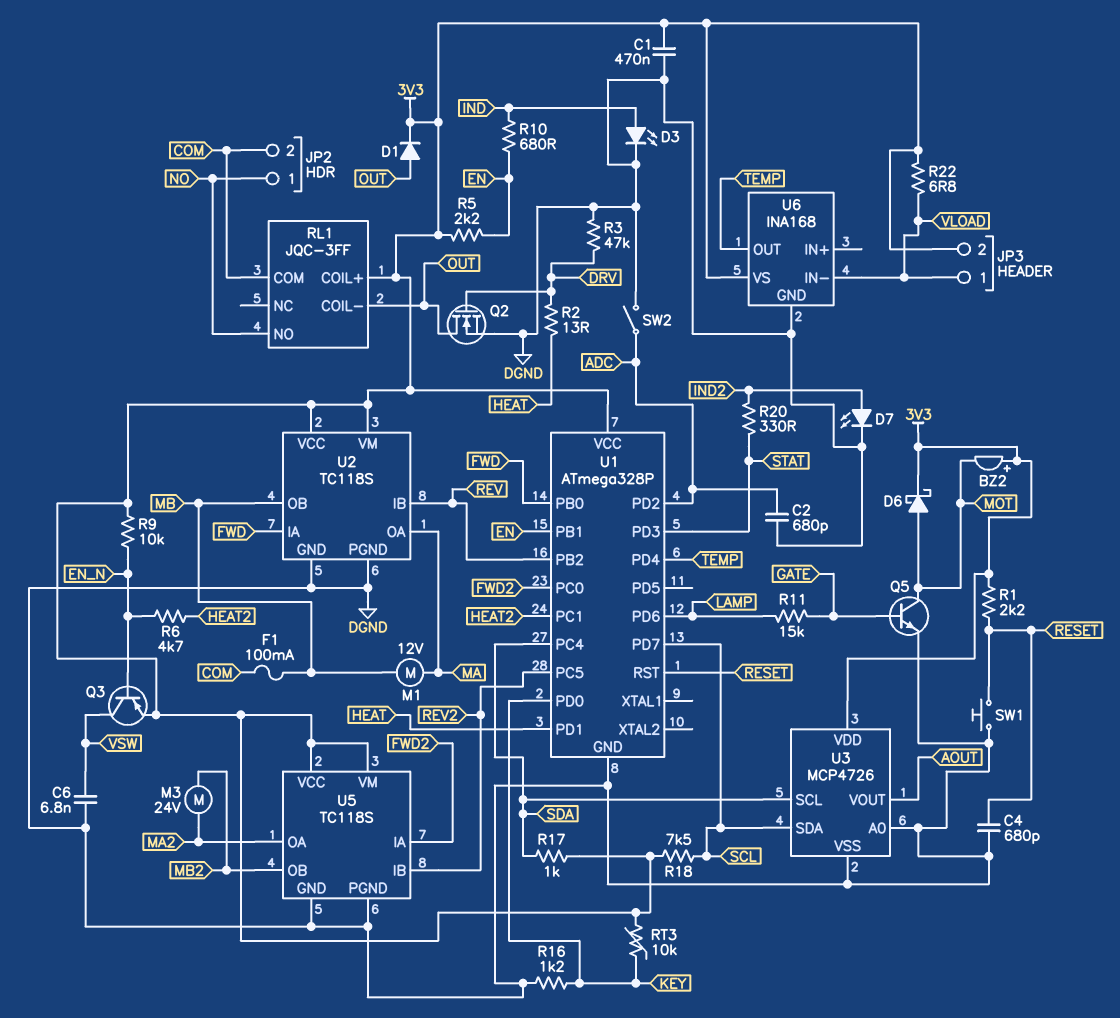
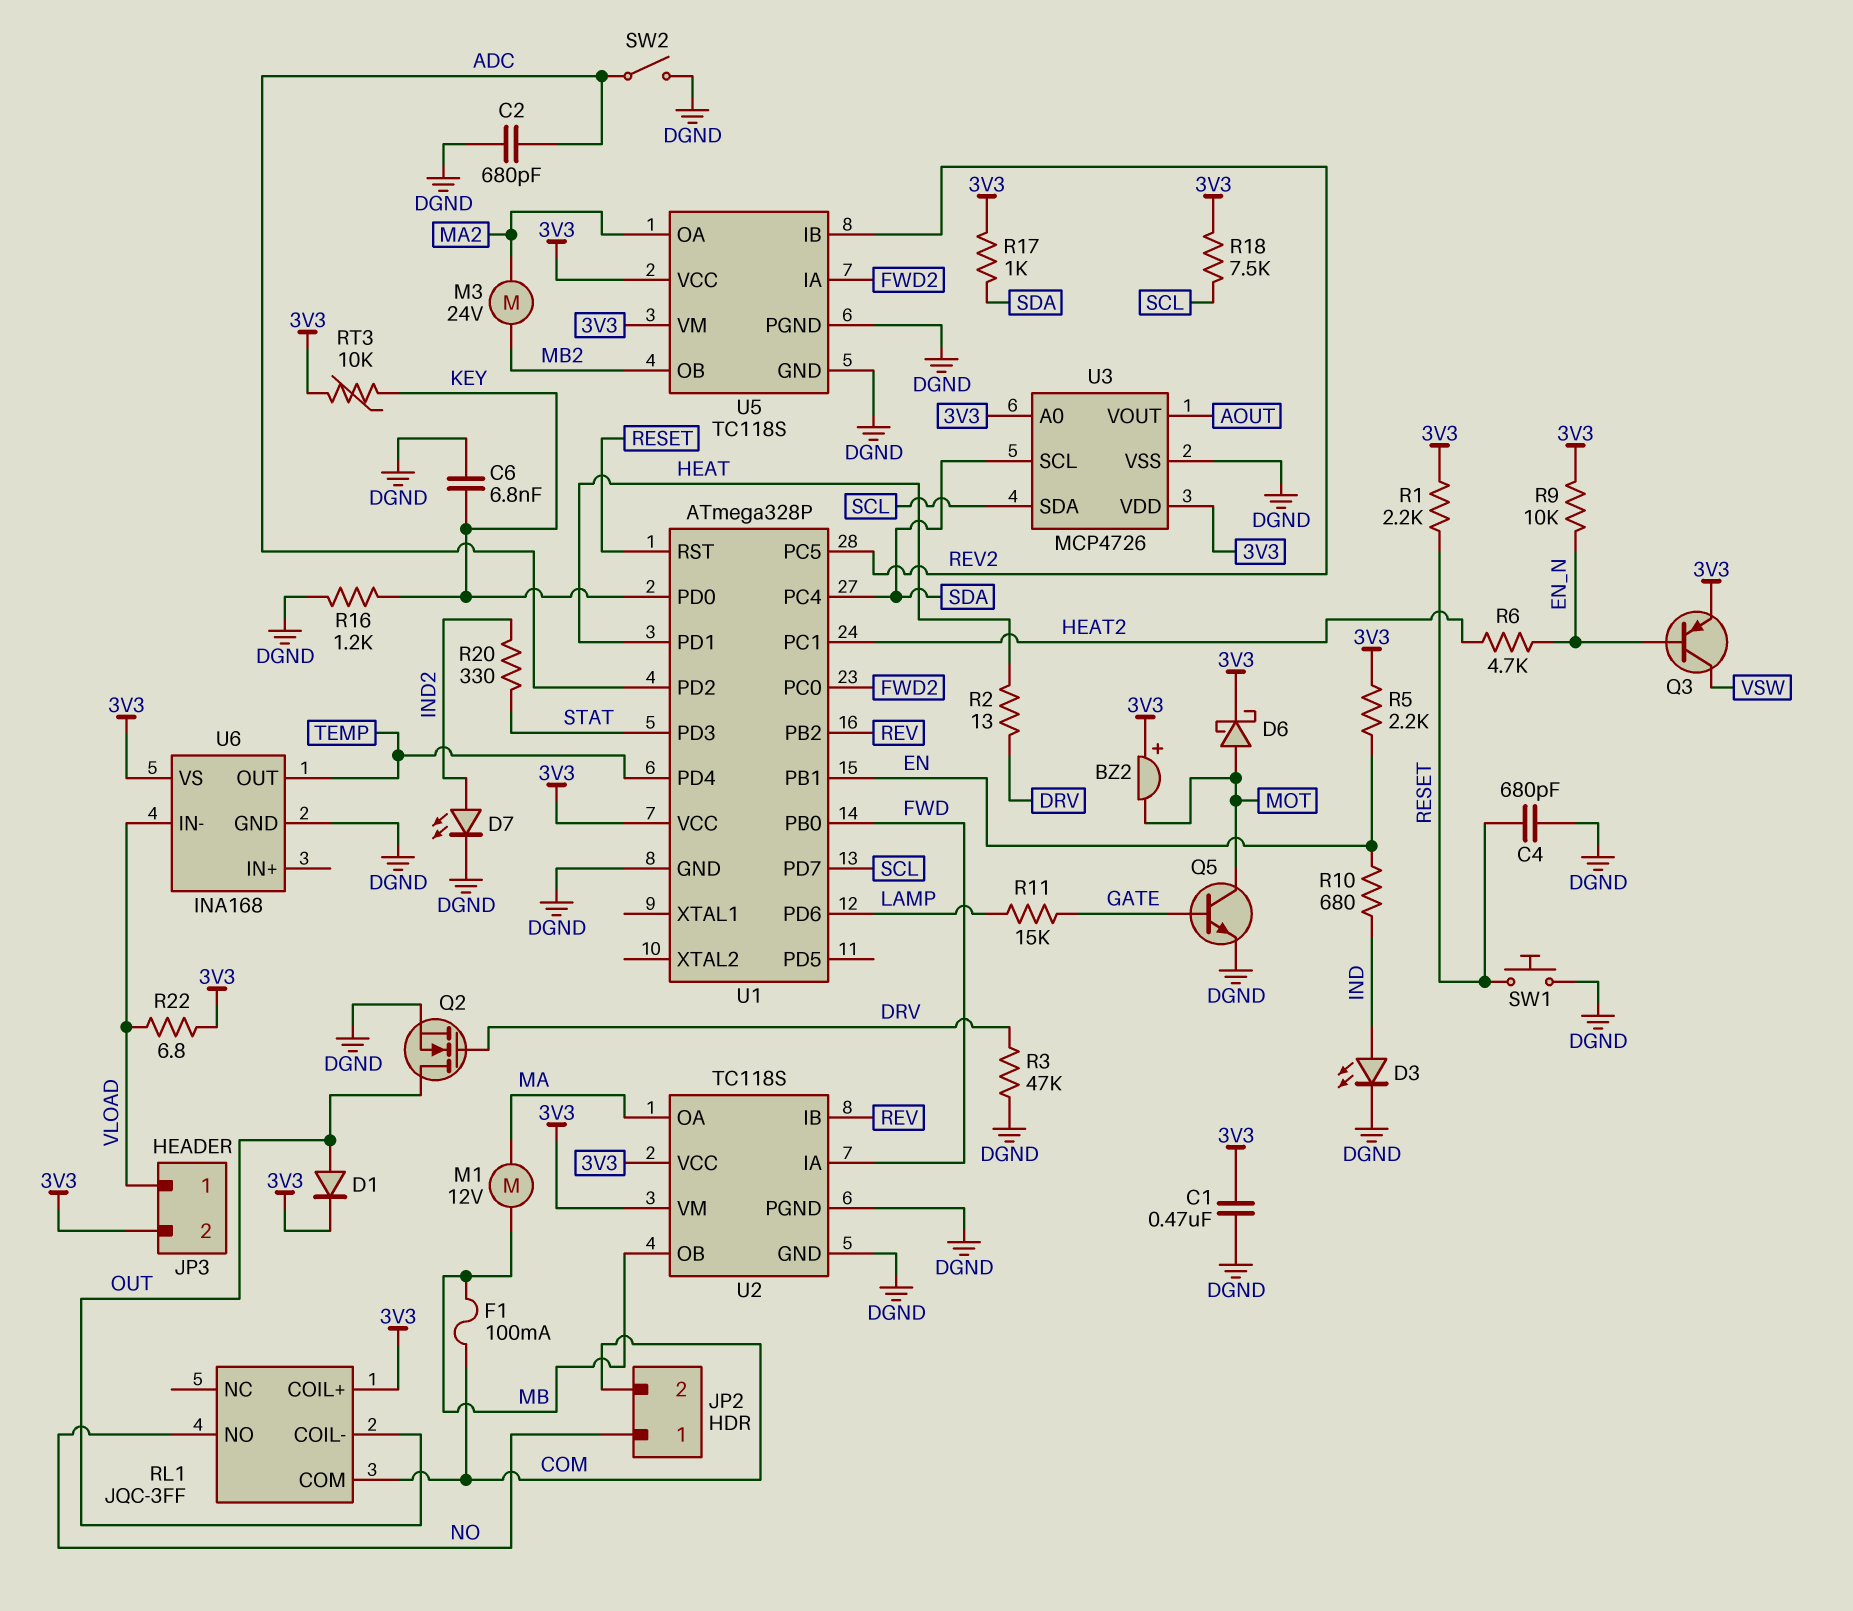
C6: 6.8nF (DGND, VSW) -> 6.8nF (DGND, KEY)
U3 pin A0: DGND -> 3V3

